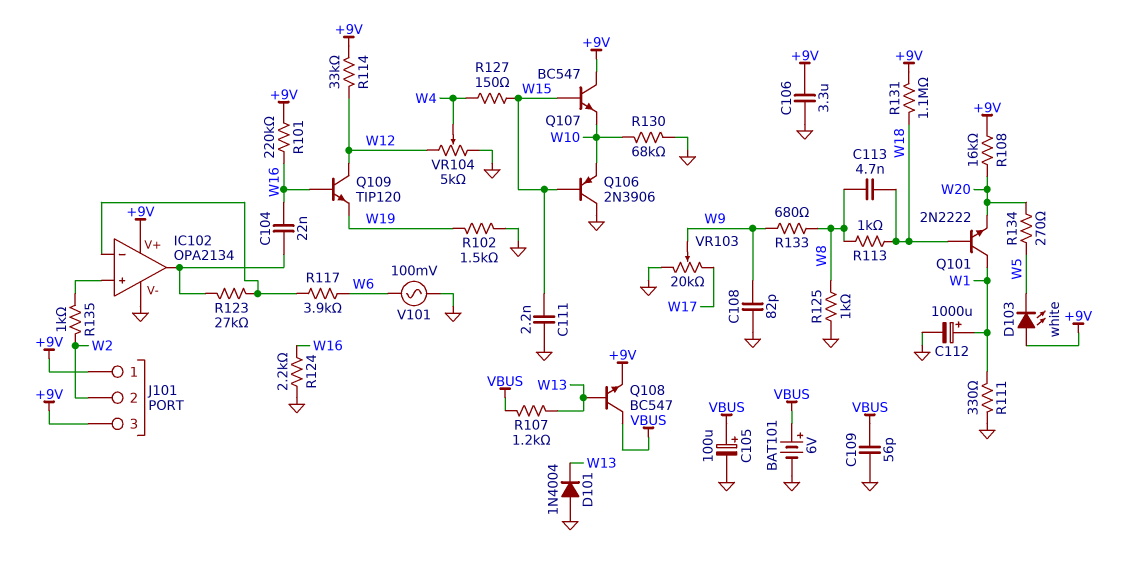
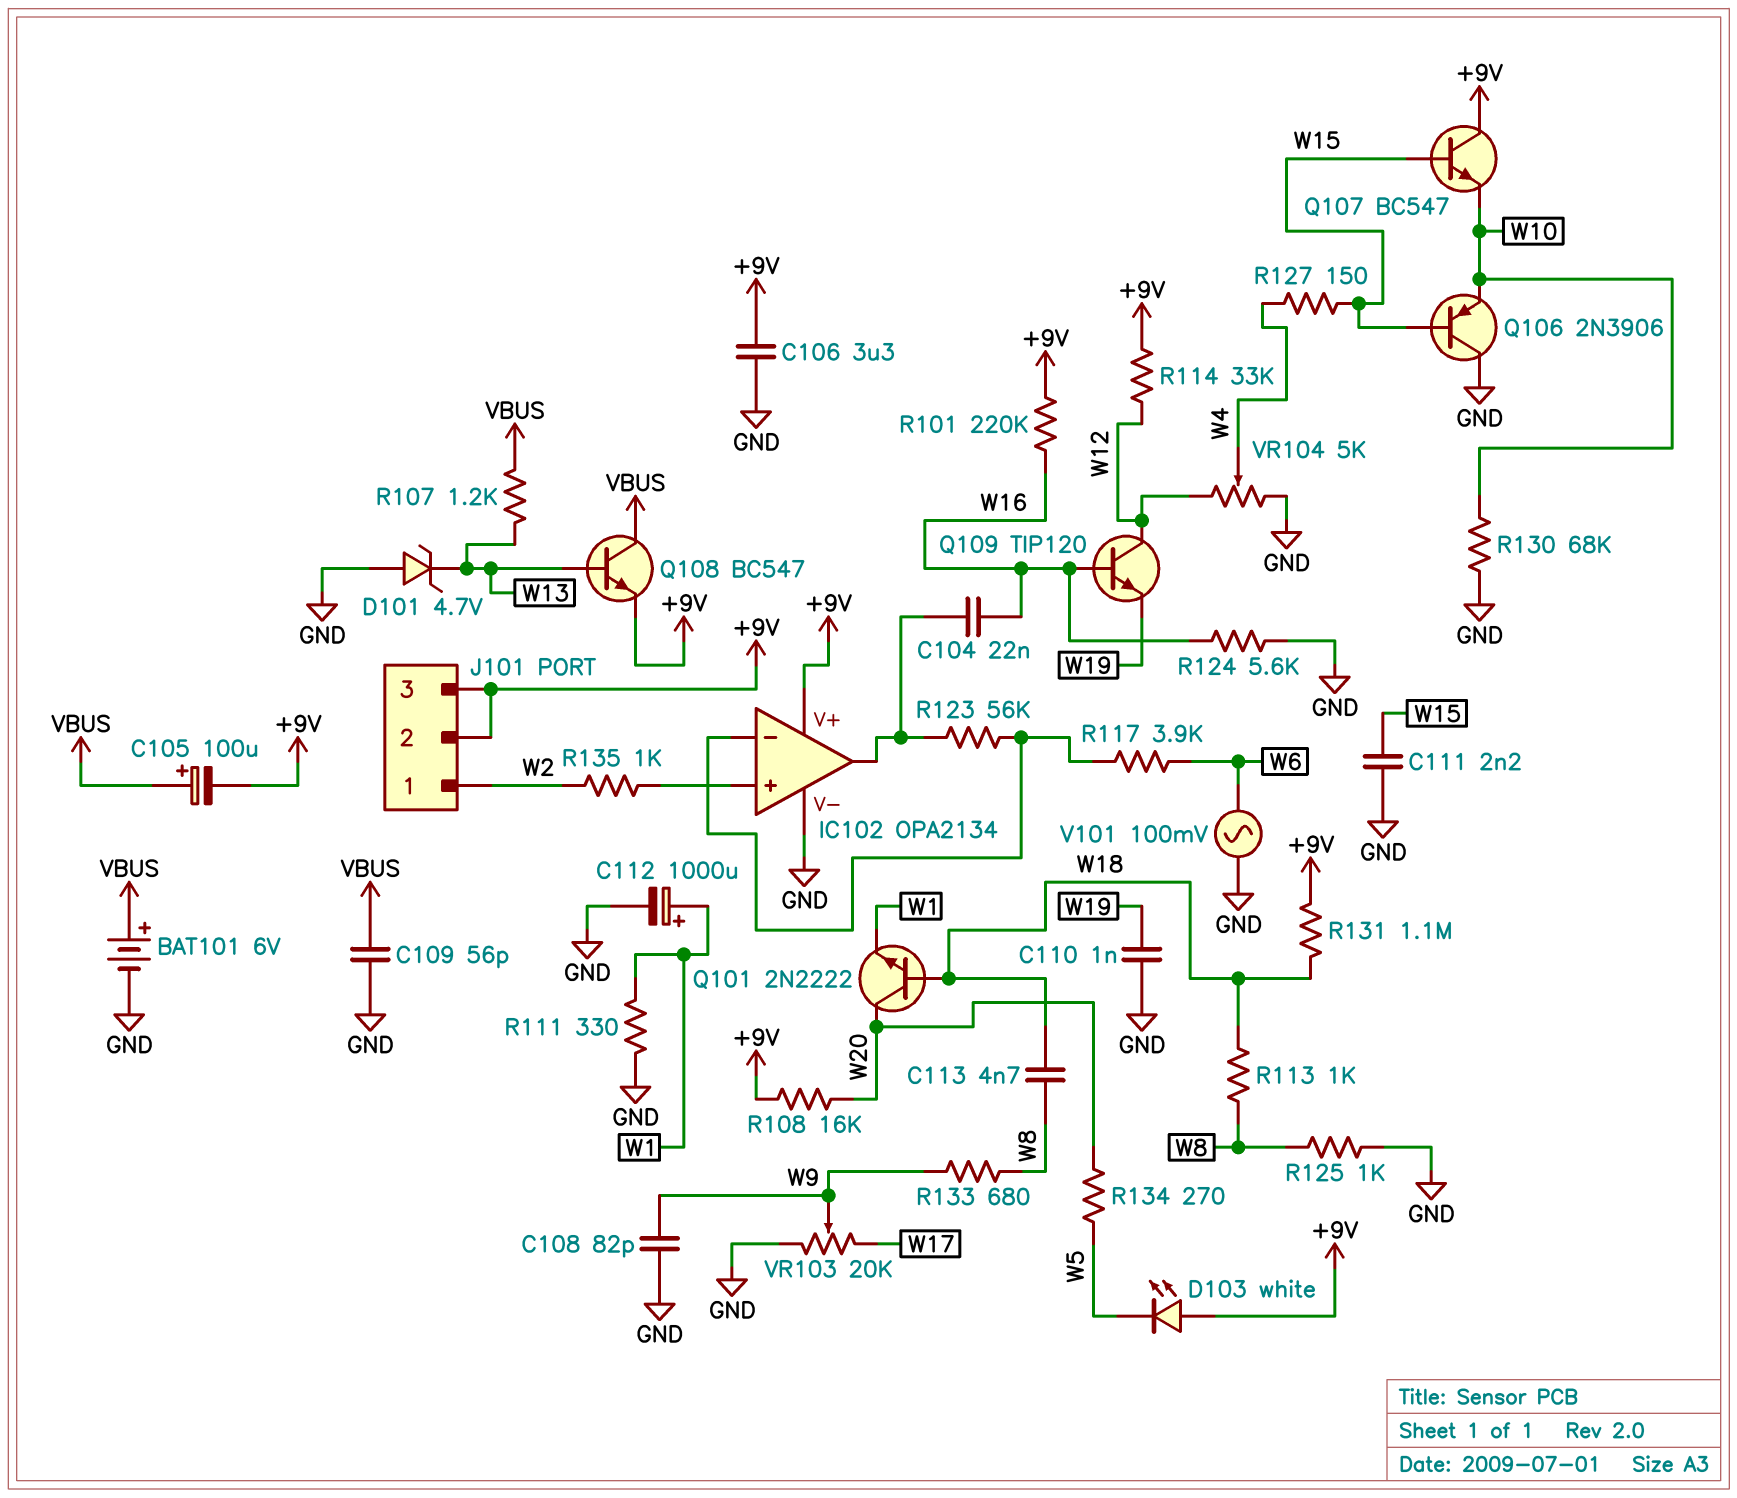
C105: 100uF (plus VBUS, minus GND) -> 100uF (plus VBUS, minus +9V)
C110: none -> 1nF (GND, W19)
D101: diode 1N4004 (A GND, K W13) -> zener 4.7V (A GND, K W13)
J101 pin 1: +9V -> W2
J101 pin 2: W2 -> +9V
Q101: NPN 2N2222 (B W18, C W1, E W20) -> NPN 2N2222 (B W18, C W20, E W1)
R102: 1.5k (GND, W19) -> none
R123: 27k (IC102/in-, IC102/out) -> 56k (IC102/in-, IC102/out)
R124: 2.2k (GND, W16) -> 5.6k (GND, W16)

